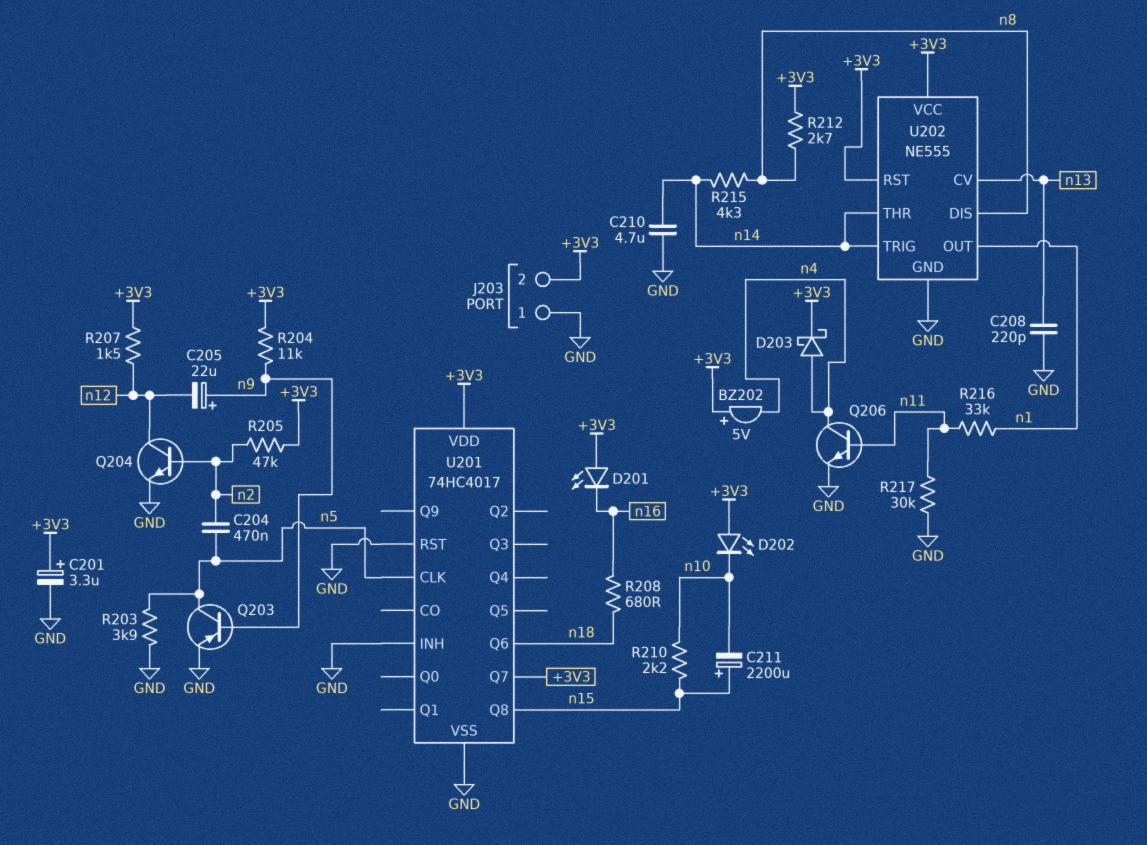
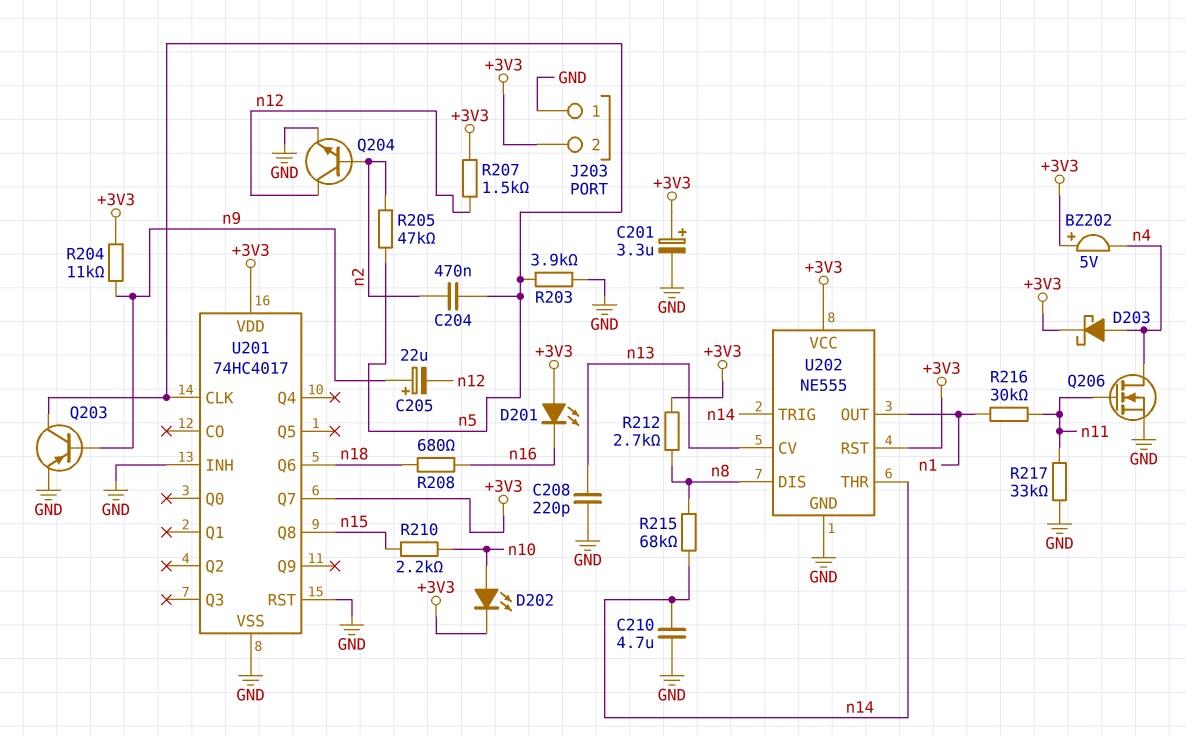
C211: 2200uF (plus n15, minus n10) -> none
D202: LED (A +3V3, K n10) -> LED (A n10, K +3V3)
Q206: NPN (B n11, C n4, E GND) -> NMOS (G n11, D n4, S GND)
R205: 47k (+3V3, n2) -> 47k (n2, n5)
R215: 4.3k (n8, n14) -> 68k (n8, n14)
R216: 33k (n1, n11) -> 30k (n1, n11)
R217: 30k (GND, n11) -> 33k (GND, n11)

